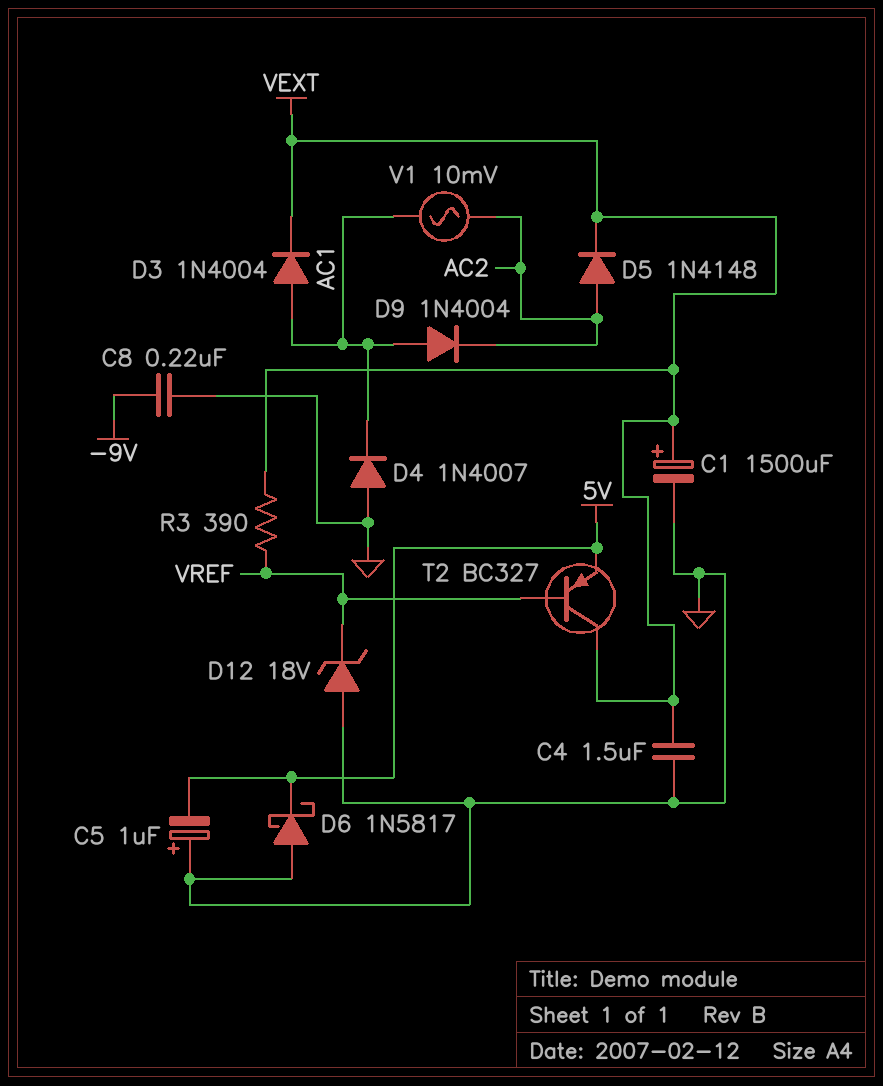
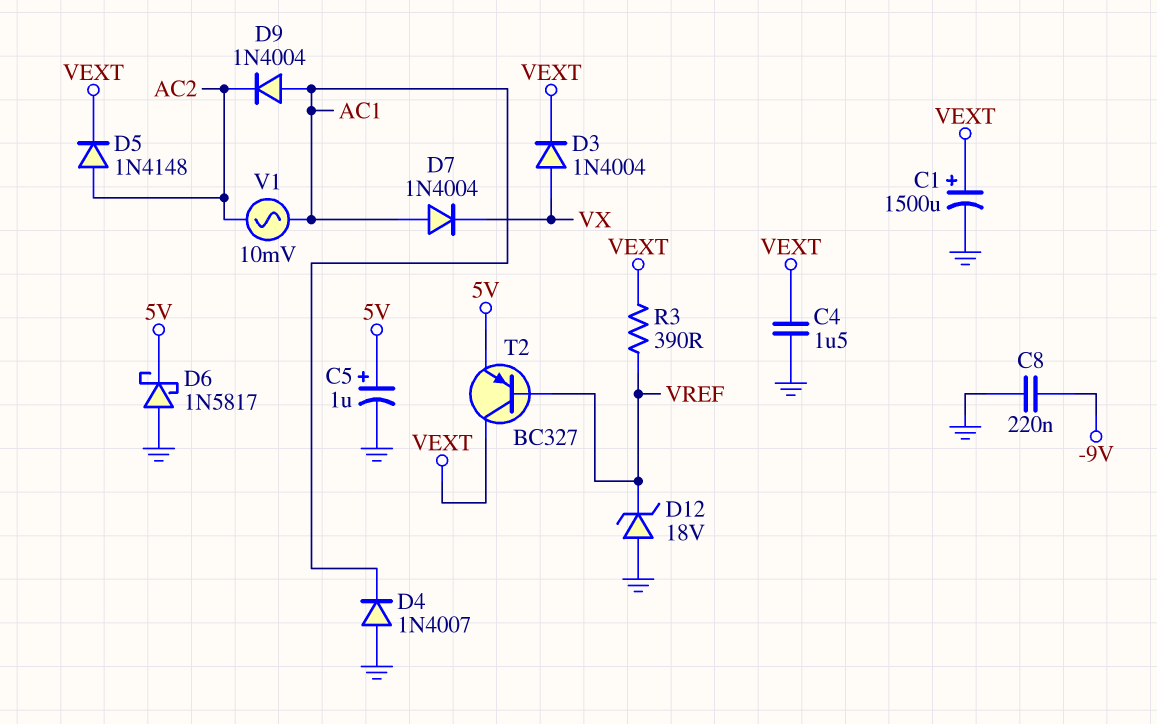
C5: 1uF (plus GND, minus 5V) -> 1uF (plus 5V, minus GND)
D3: diode 1N4004 (A AC1, K VEXT) -> diode 1N4004 (A VX, K VEXT)
D7: none -> diode 1N4004 (A AC1, K VX)

